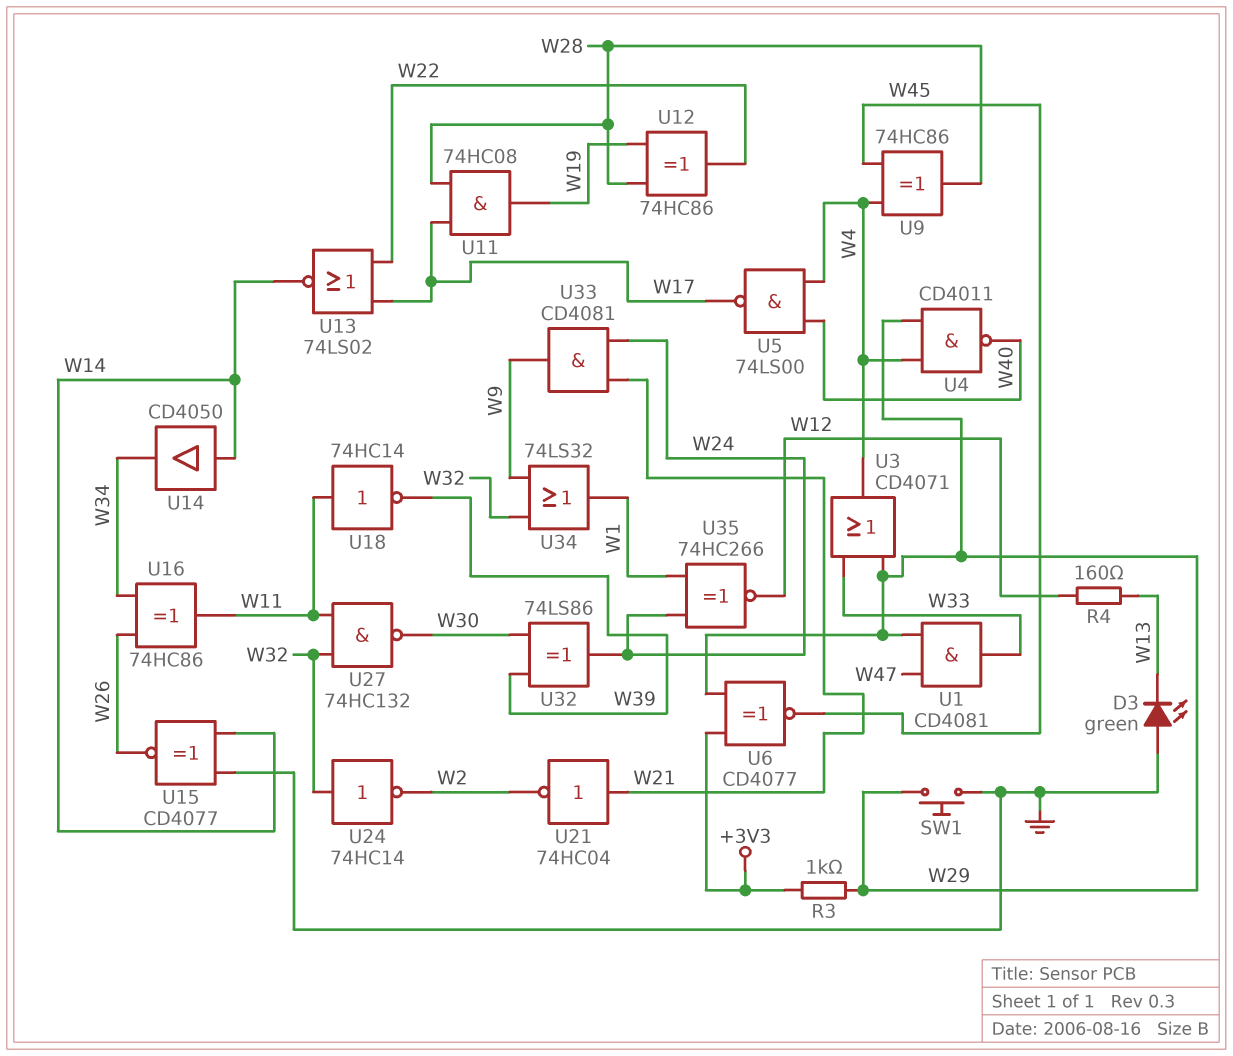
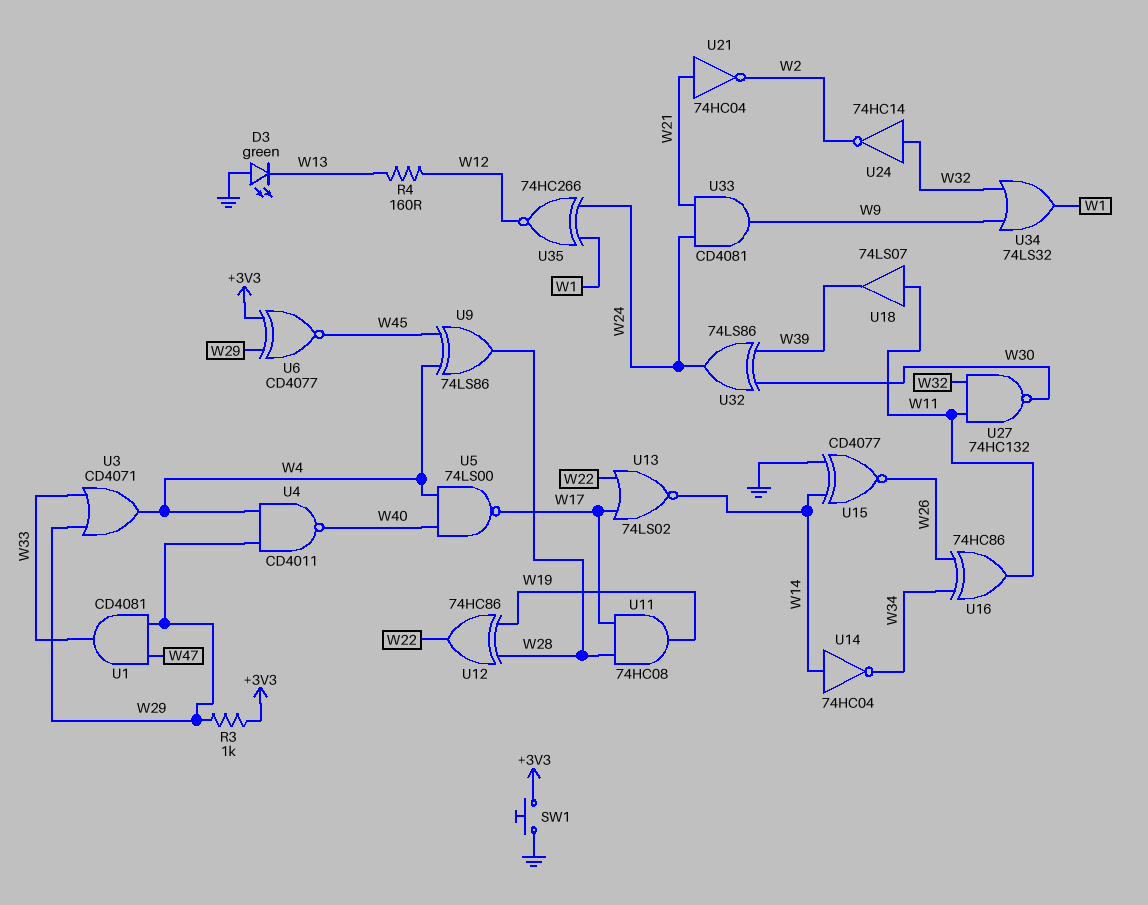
SW1: button (GND, W29) -> button (+3V3, GND)
U9: XOR 74HC86 (in W4, in W45, out W28) -> XOR 74LS86 (in W4, in W45, out W28)
U14: buffer CD4050 (in W14, out W34) -> NOT 74HC04 (in W14, out W34)
U18: NOT 74HC14 (in W11, out W39) -> buffer 74LS07 (in W11, out W39)

